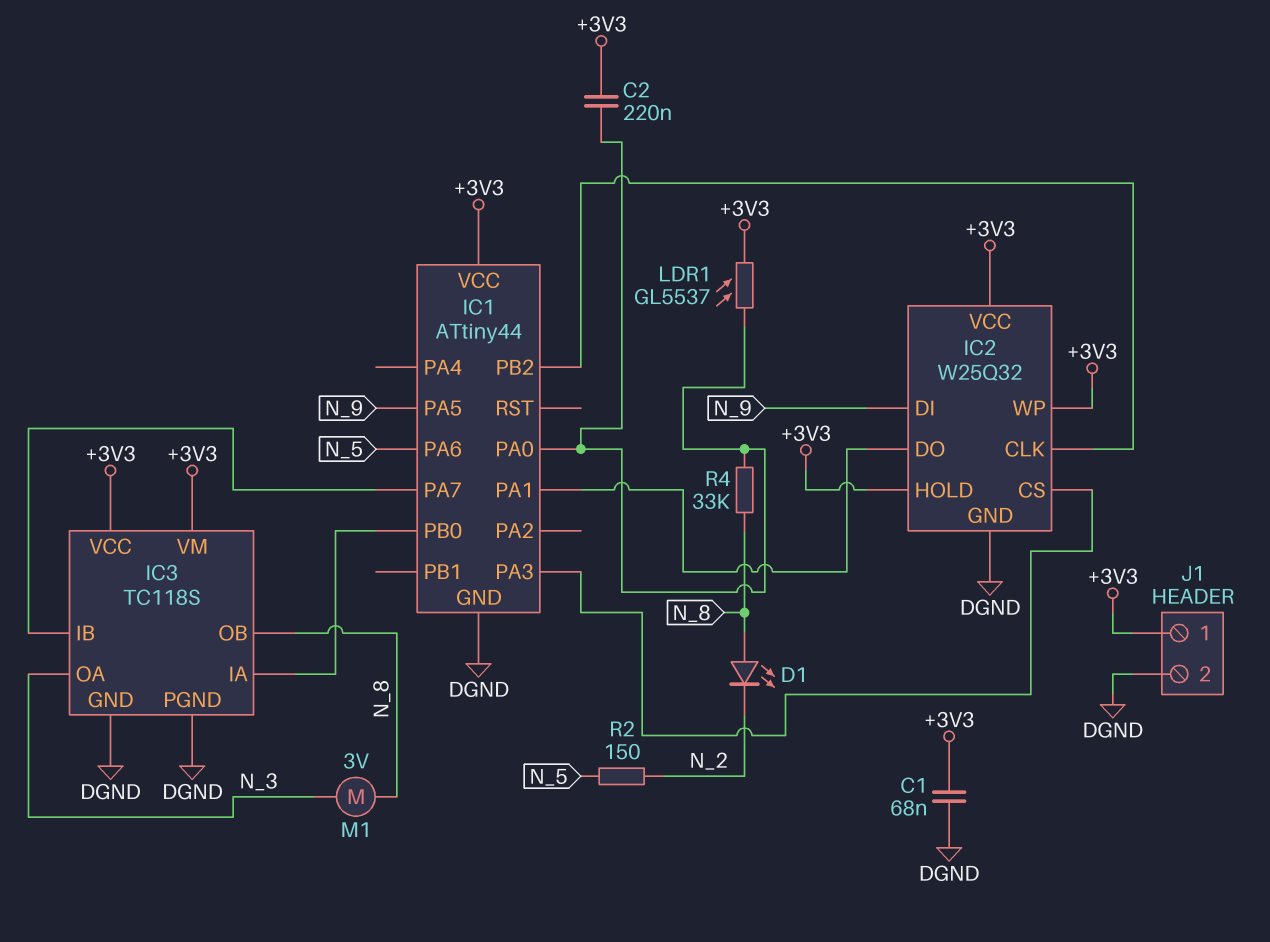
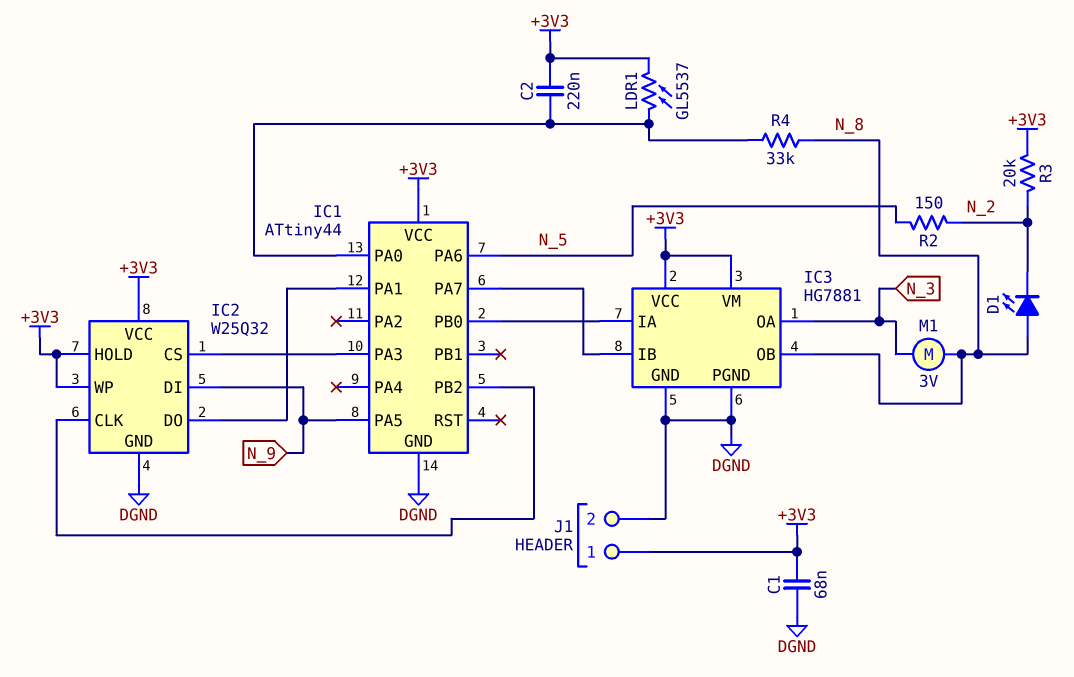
IC3: TC118S -> HG7881
R3: none -> 20k (+3V3, N_2)

